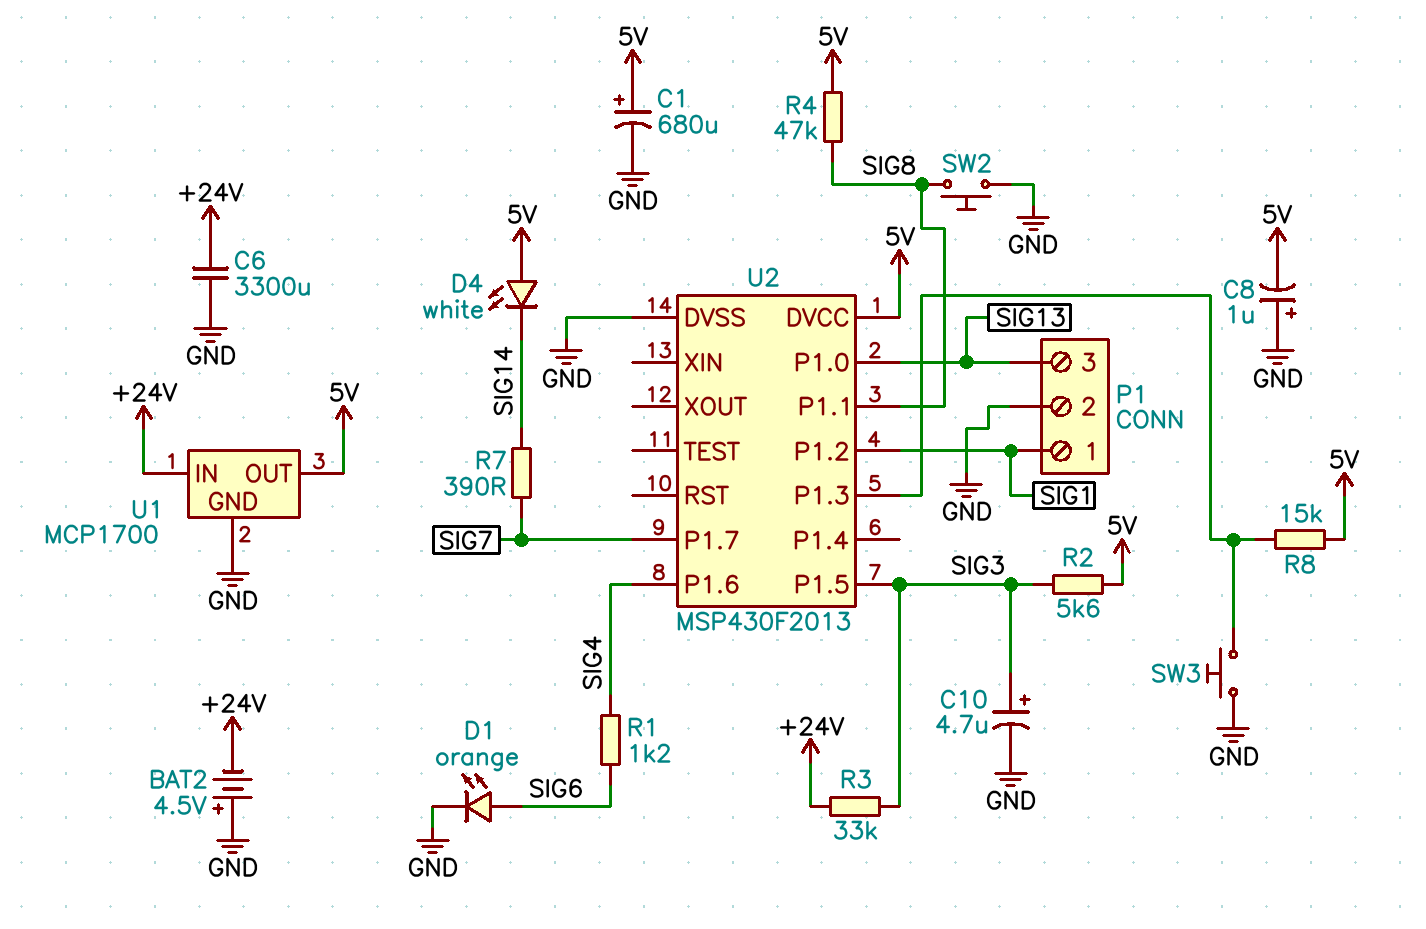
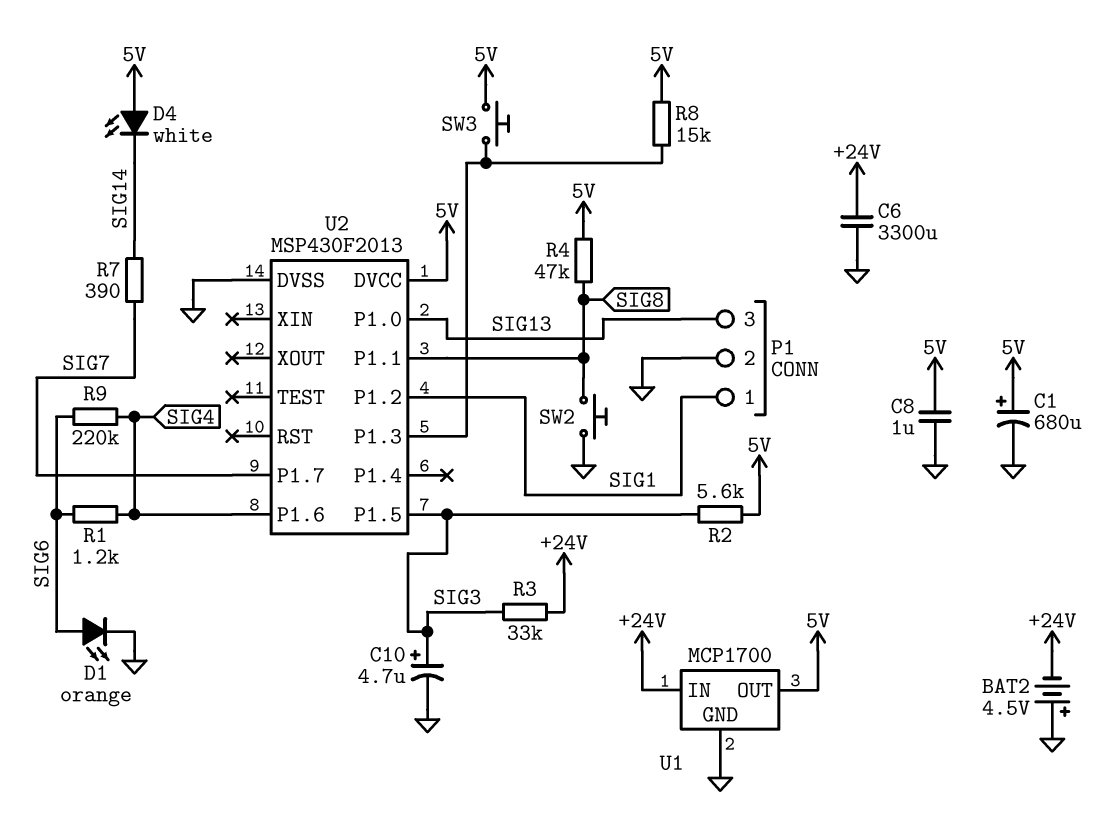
C8: 1uF (plus GND, minus 5V) -> 1uF (5V, GND)
R9: none -> 220k (SIG4, SIG6)
SW3: button (GND, U2/P1.3) -> button (5V, U2/P1.3)

